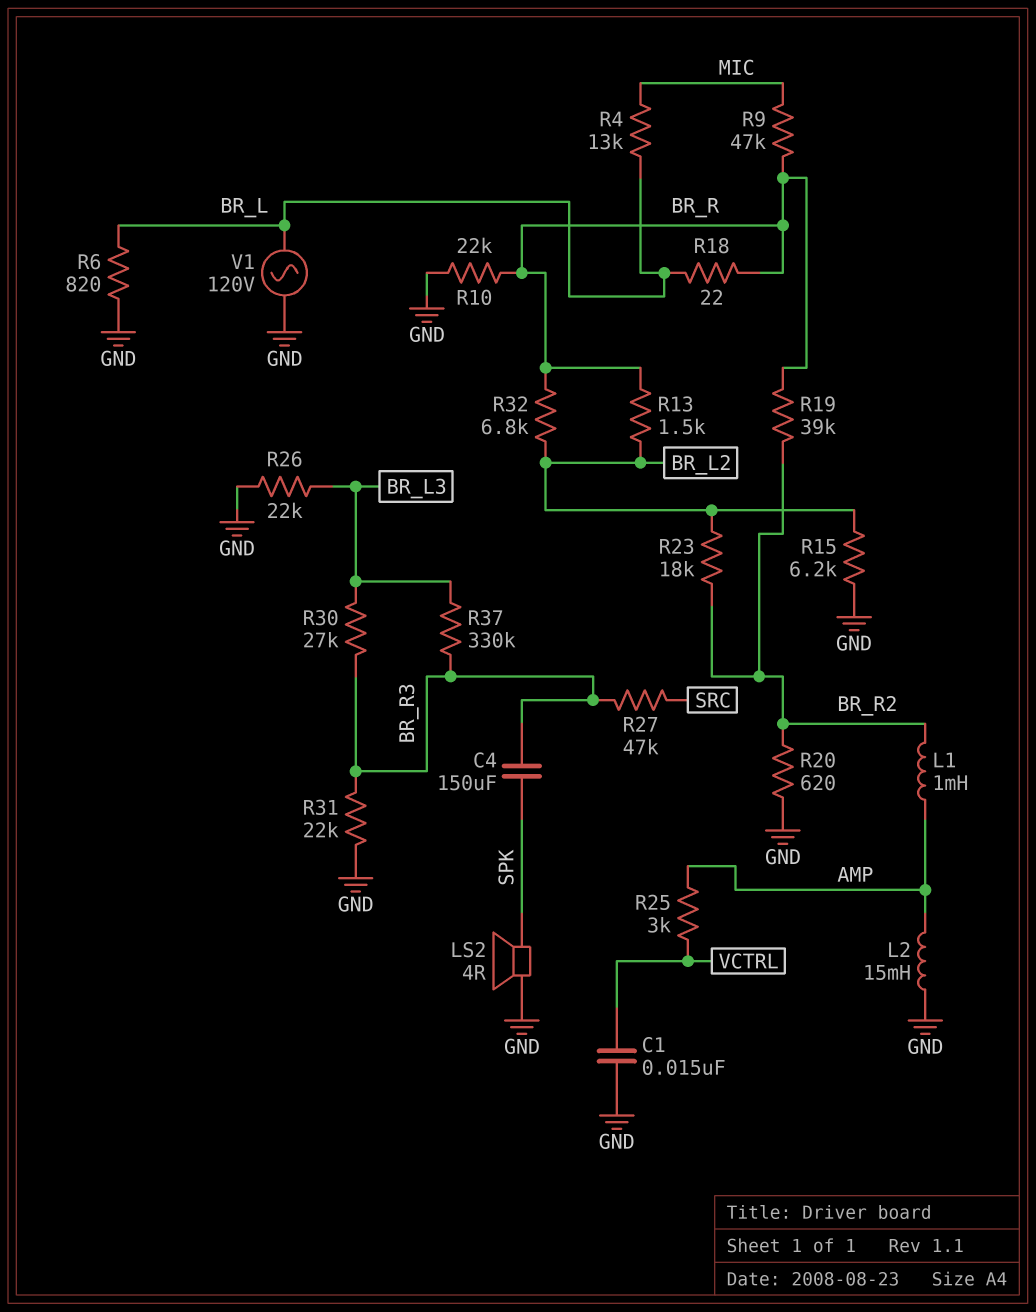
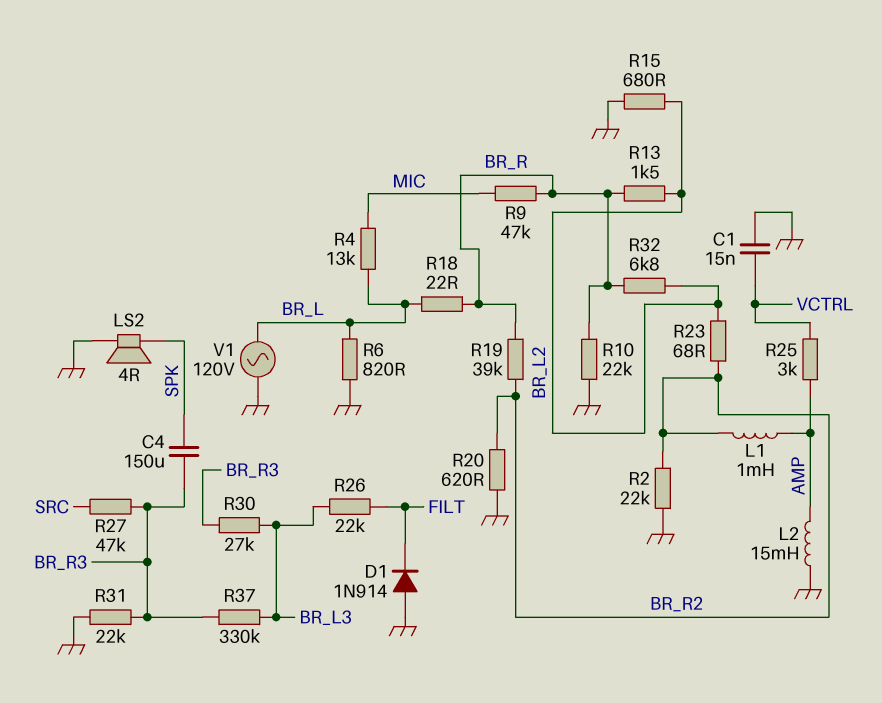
D1: none -> diode 1N914 (A GND, K FILT)
R2: none -> 22k (BR_R2, GND)
R15: 6.2k (BR_L2, GND) -> 680 (BR_L2, GND)
R23: 18k (BR_L2, BR_R2) -> 68 (BR_L2, BR_R2)
R26: 22k (BR_L3, GND) -> 22k (BR_L3, FILT)

